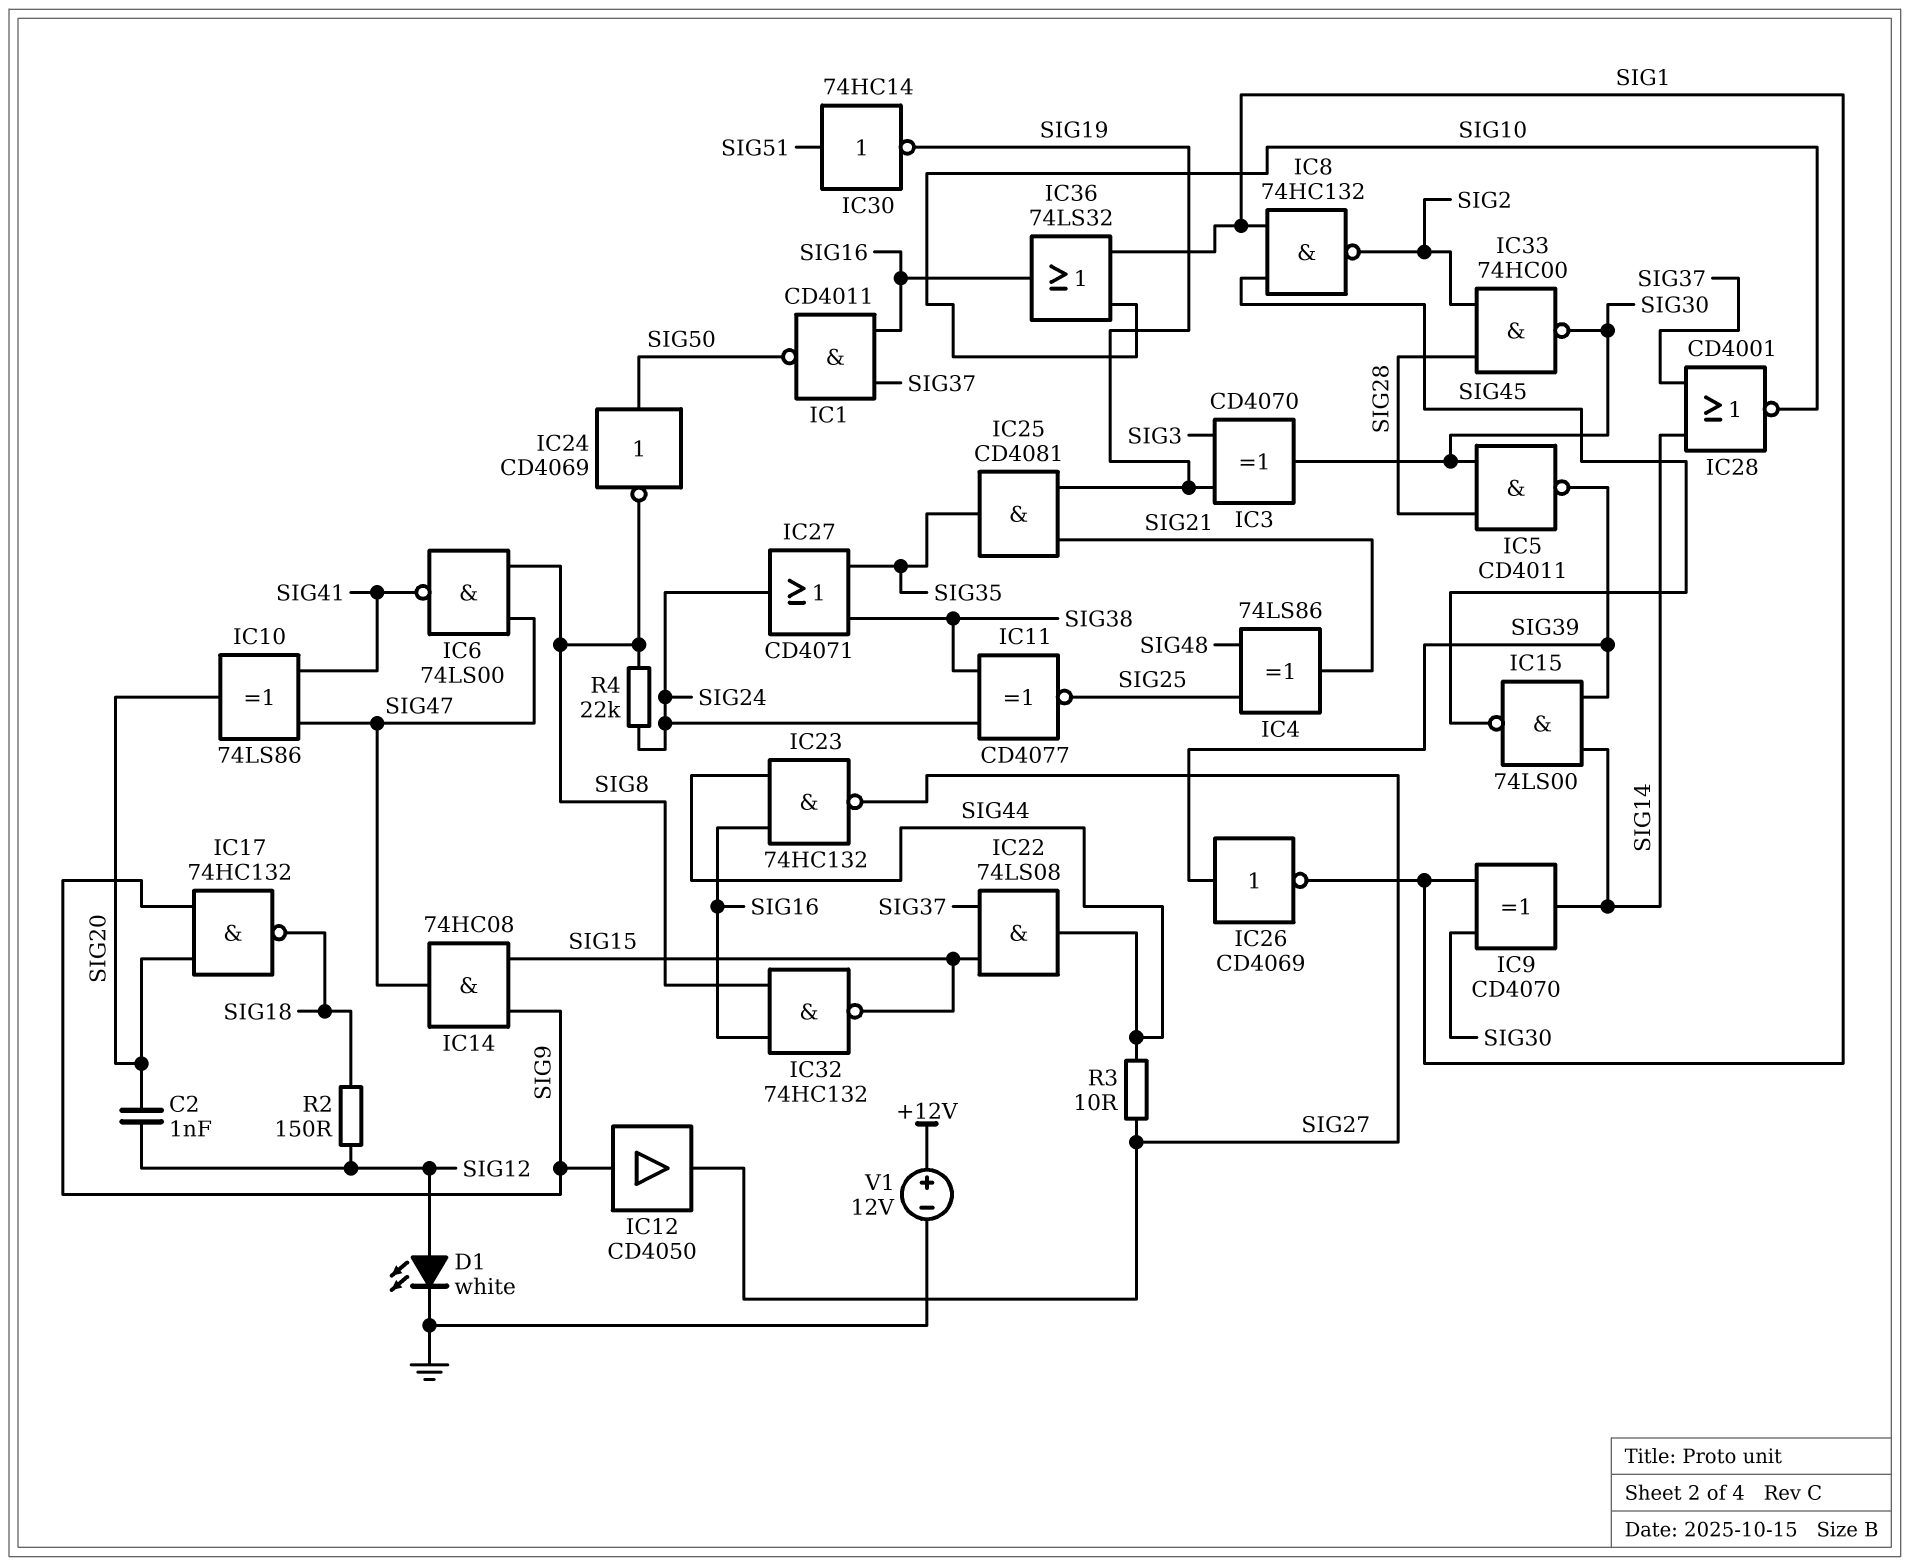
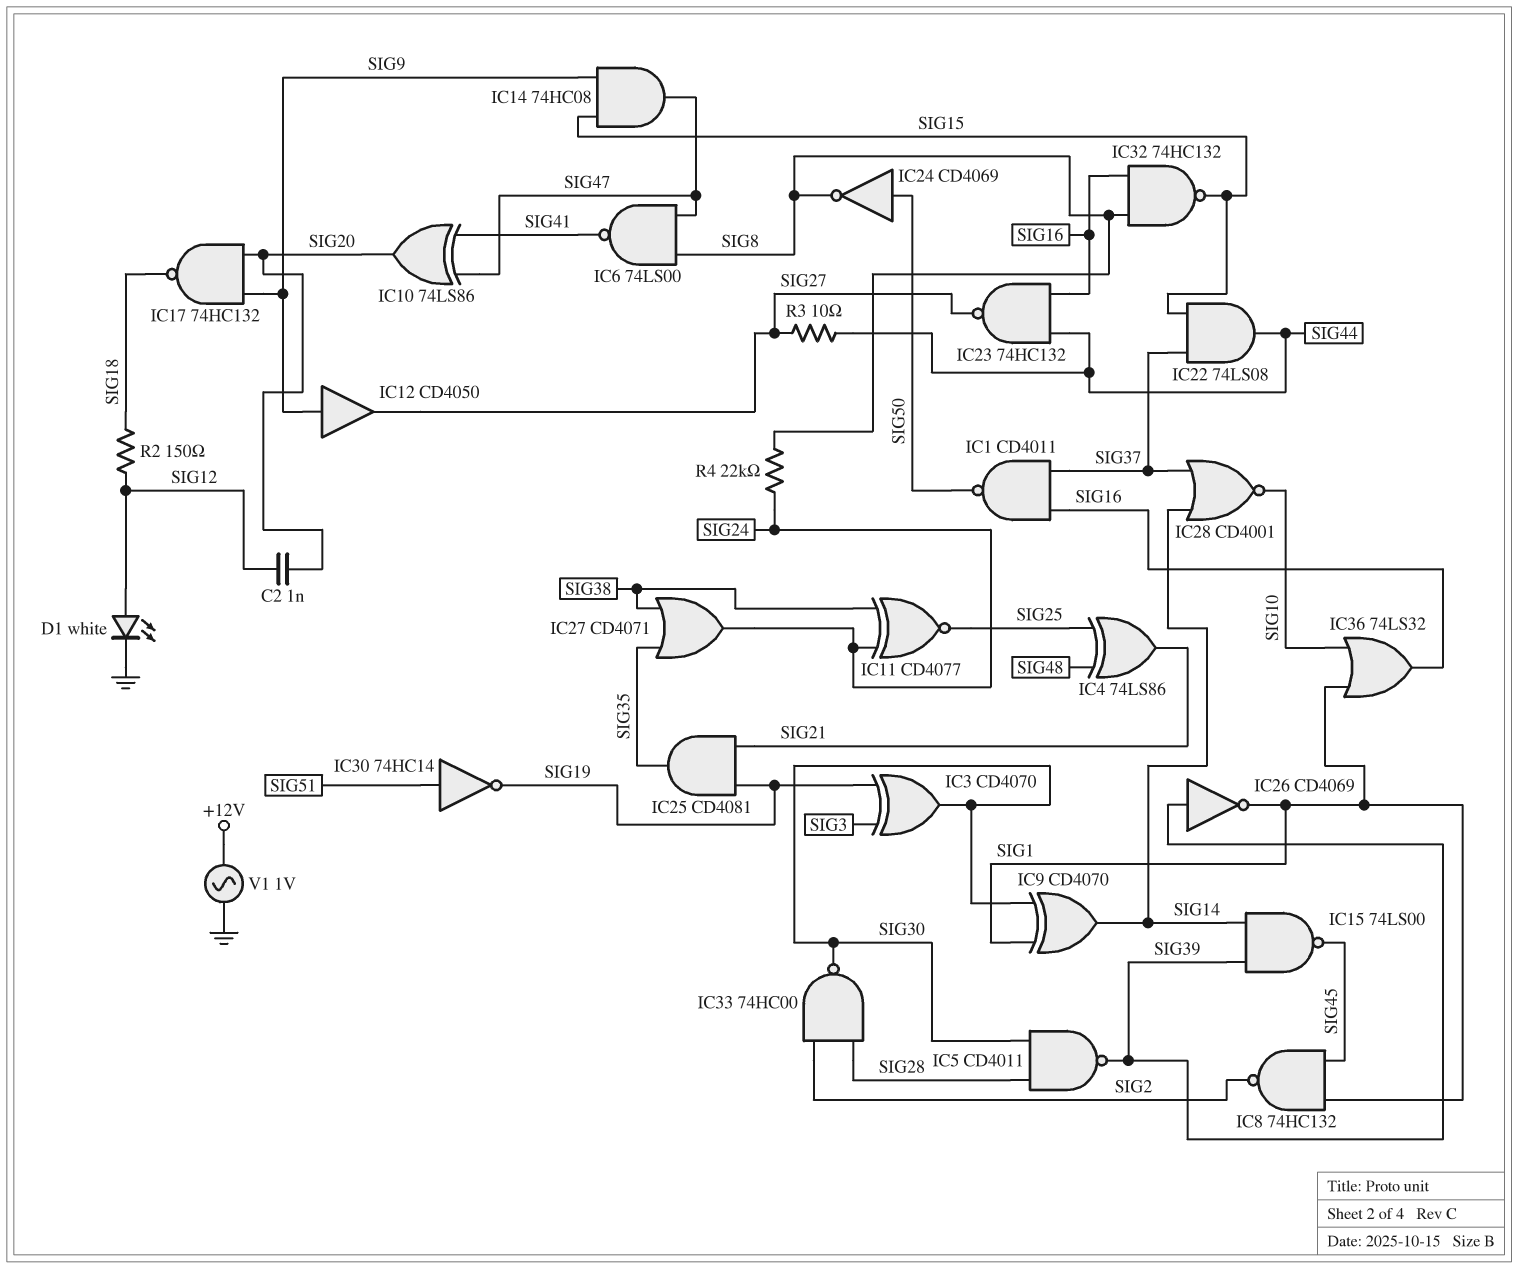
V1: 12V (plus +12V, minus GND) -> AC 1V (+12V, GND)

